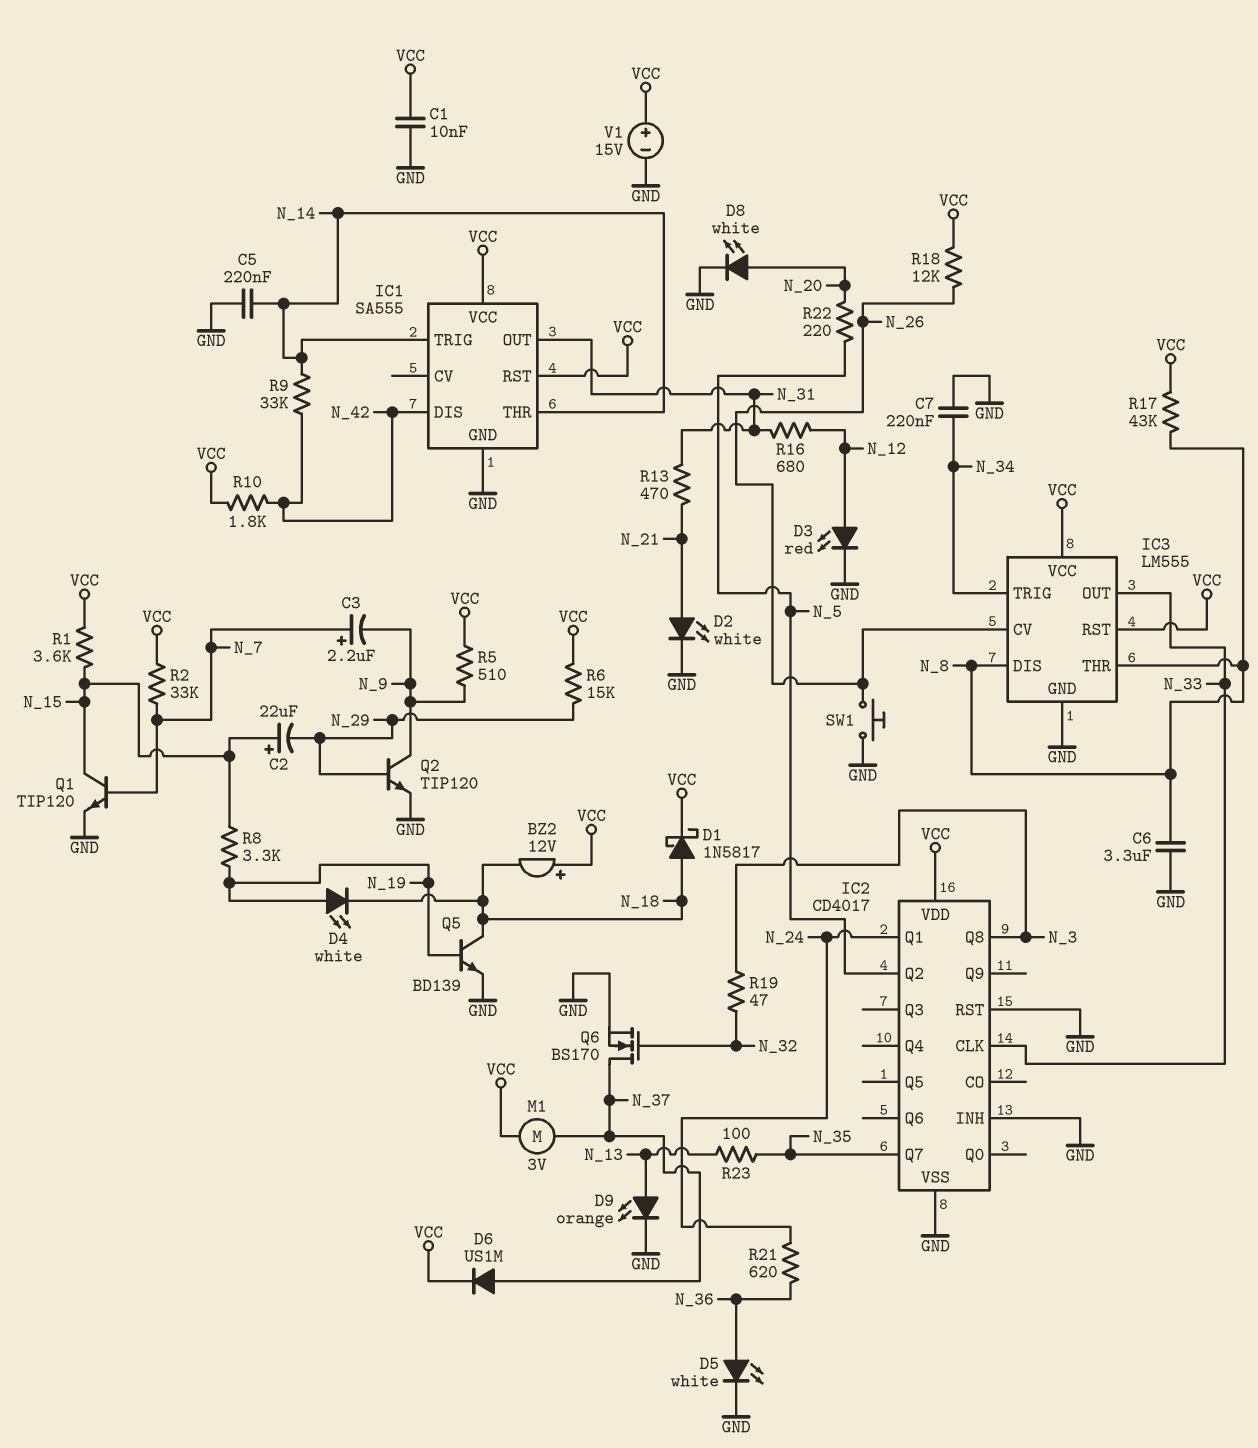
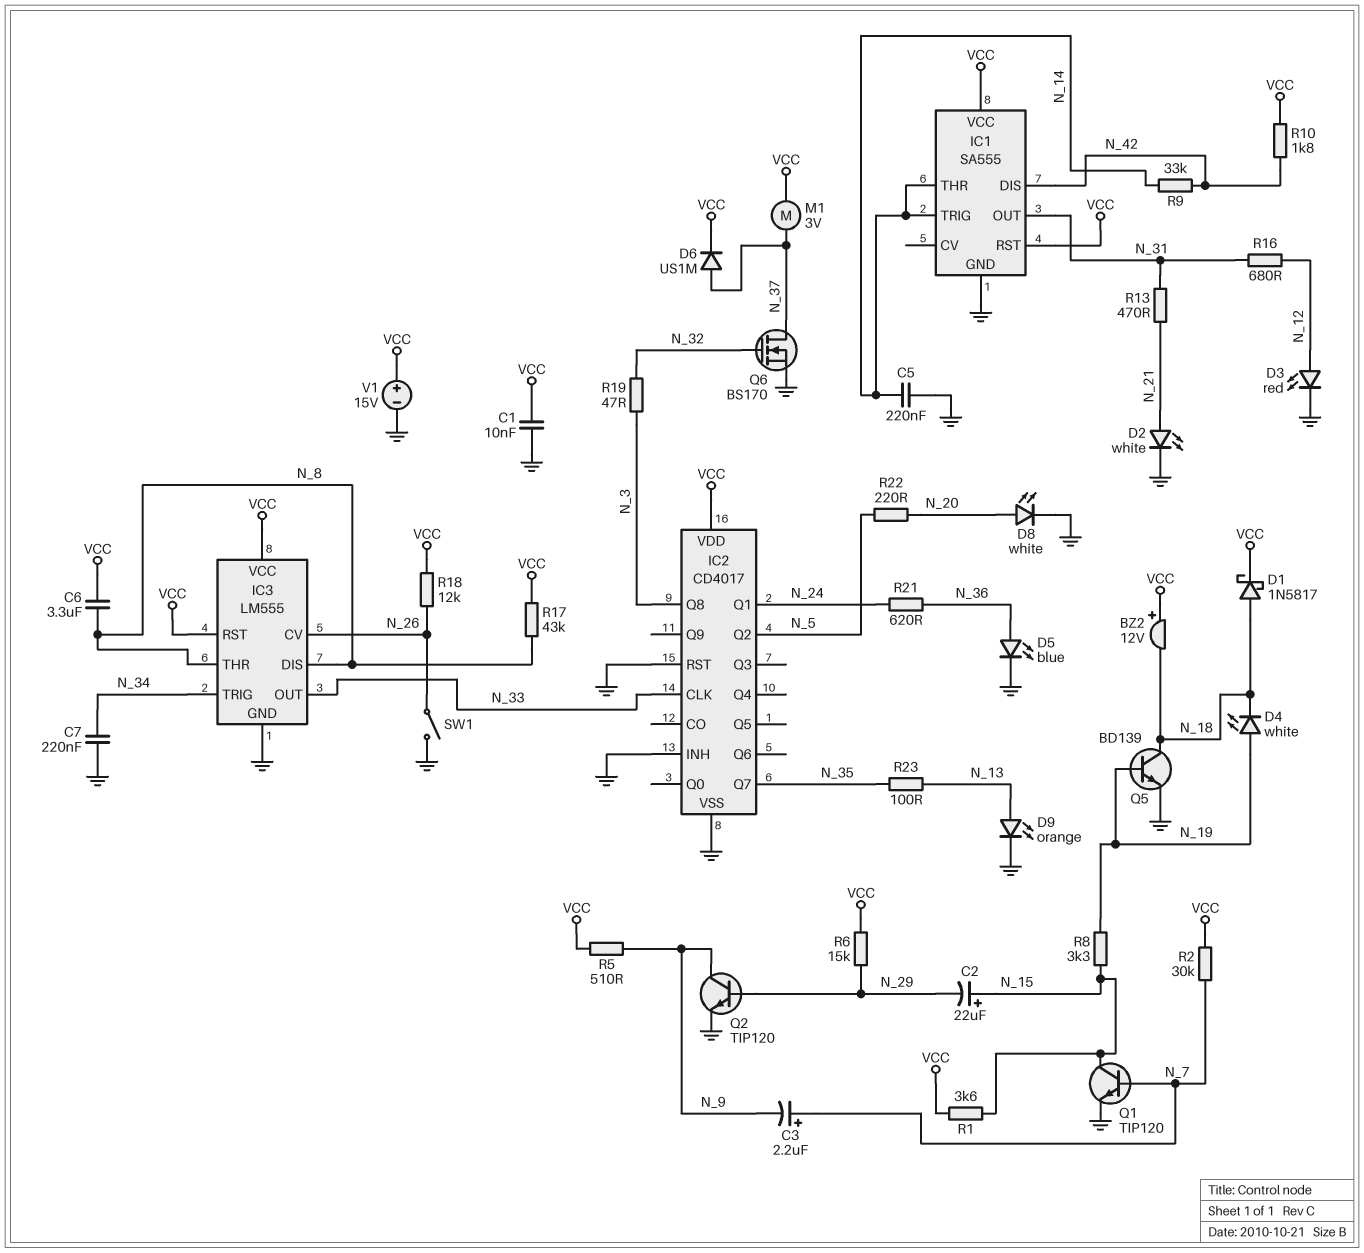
C6: 3.3uF (GND, N_8) -> 3.3uF (N_8, VCC)
D5: LED white (A N_36, K GND) -> LED blue (A N_36, K GND)
R2: 33k (N_7, VCC) -> 30k (N_7, VCC)
SW1: button (GND, N_26) -> switch (GND, N_26)

